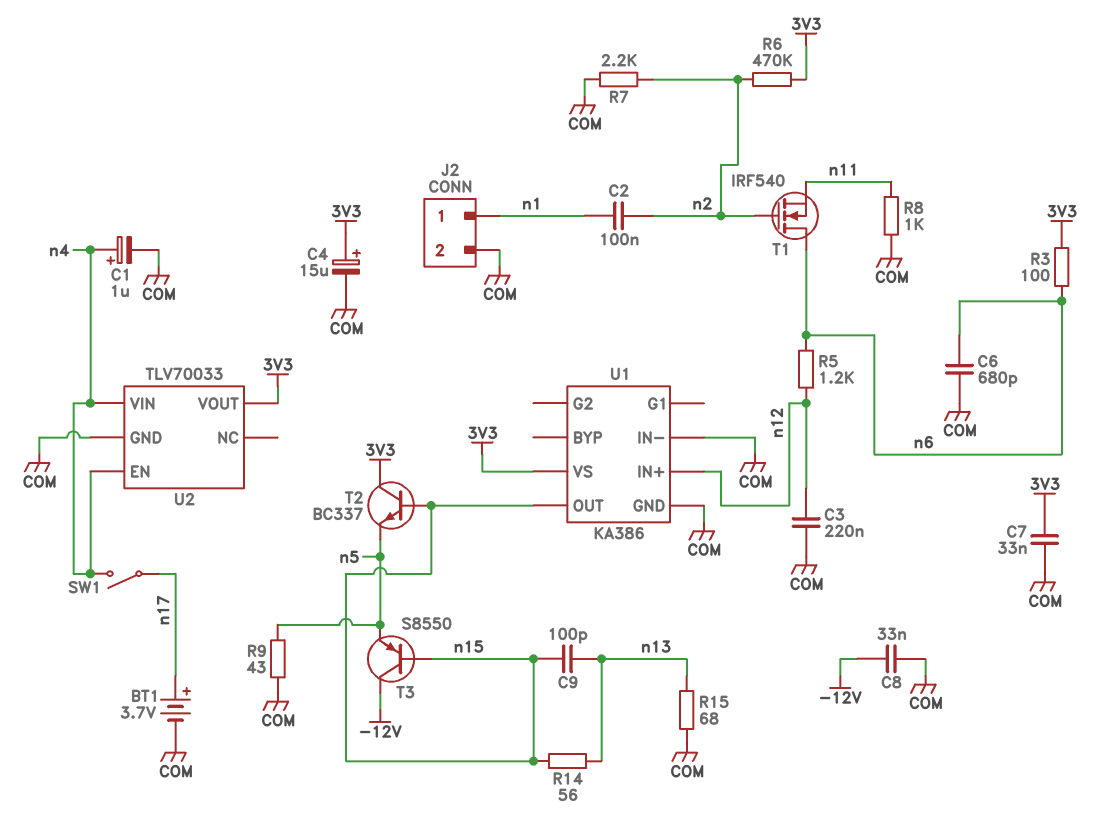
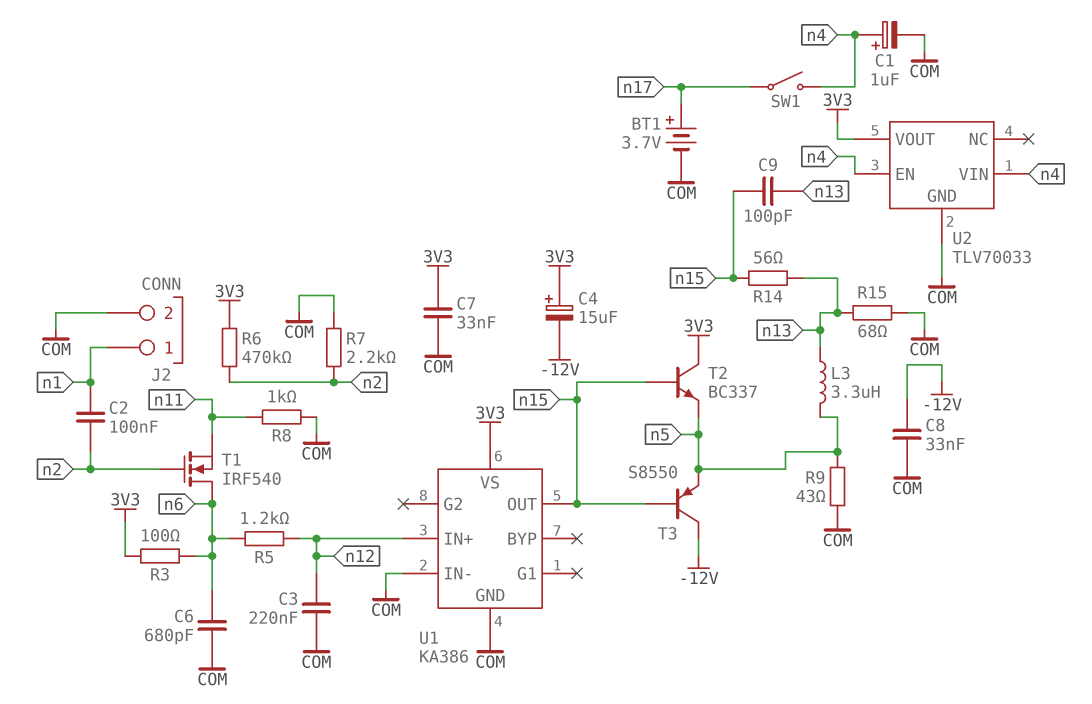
C4: 15uF (plus 3V3, minus COM) -> 15uF (plus 3V3, minus -12V)
L3: none -> 3.3uH (n5, n13)

